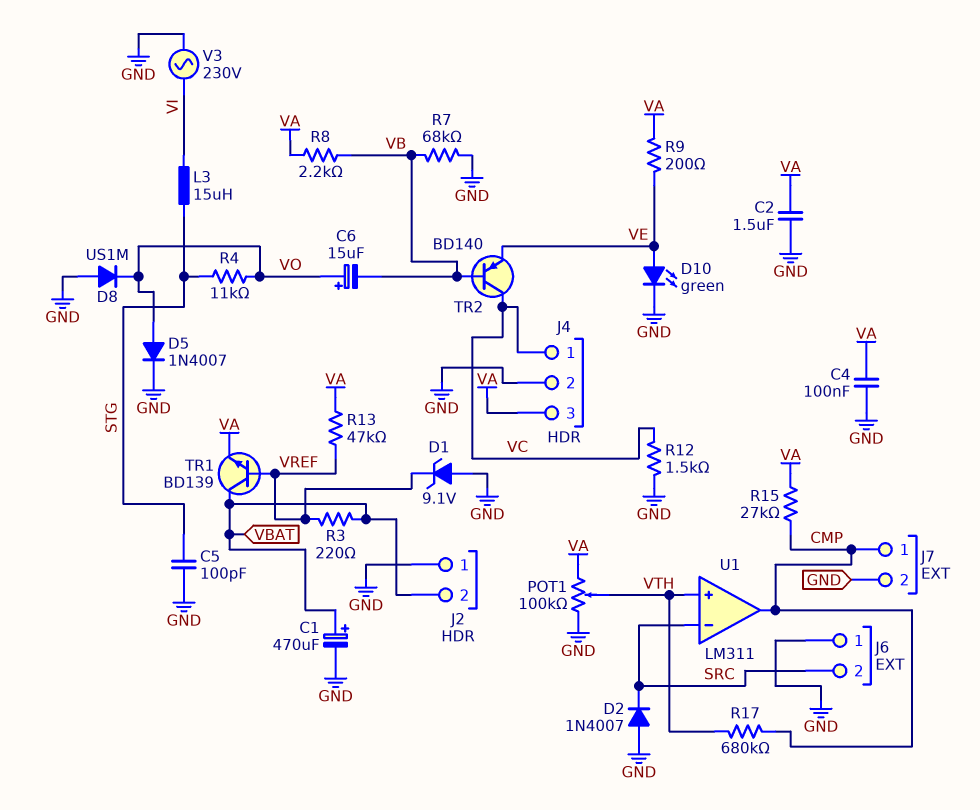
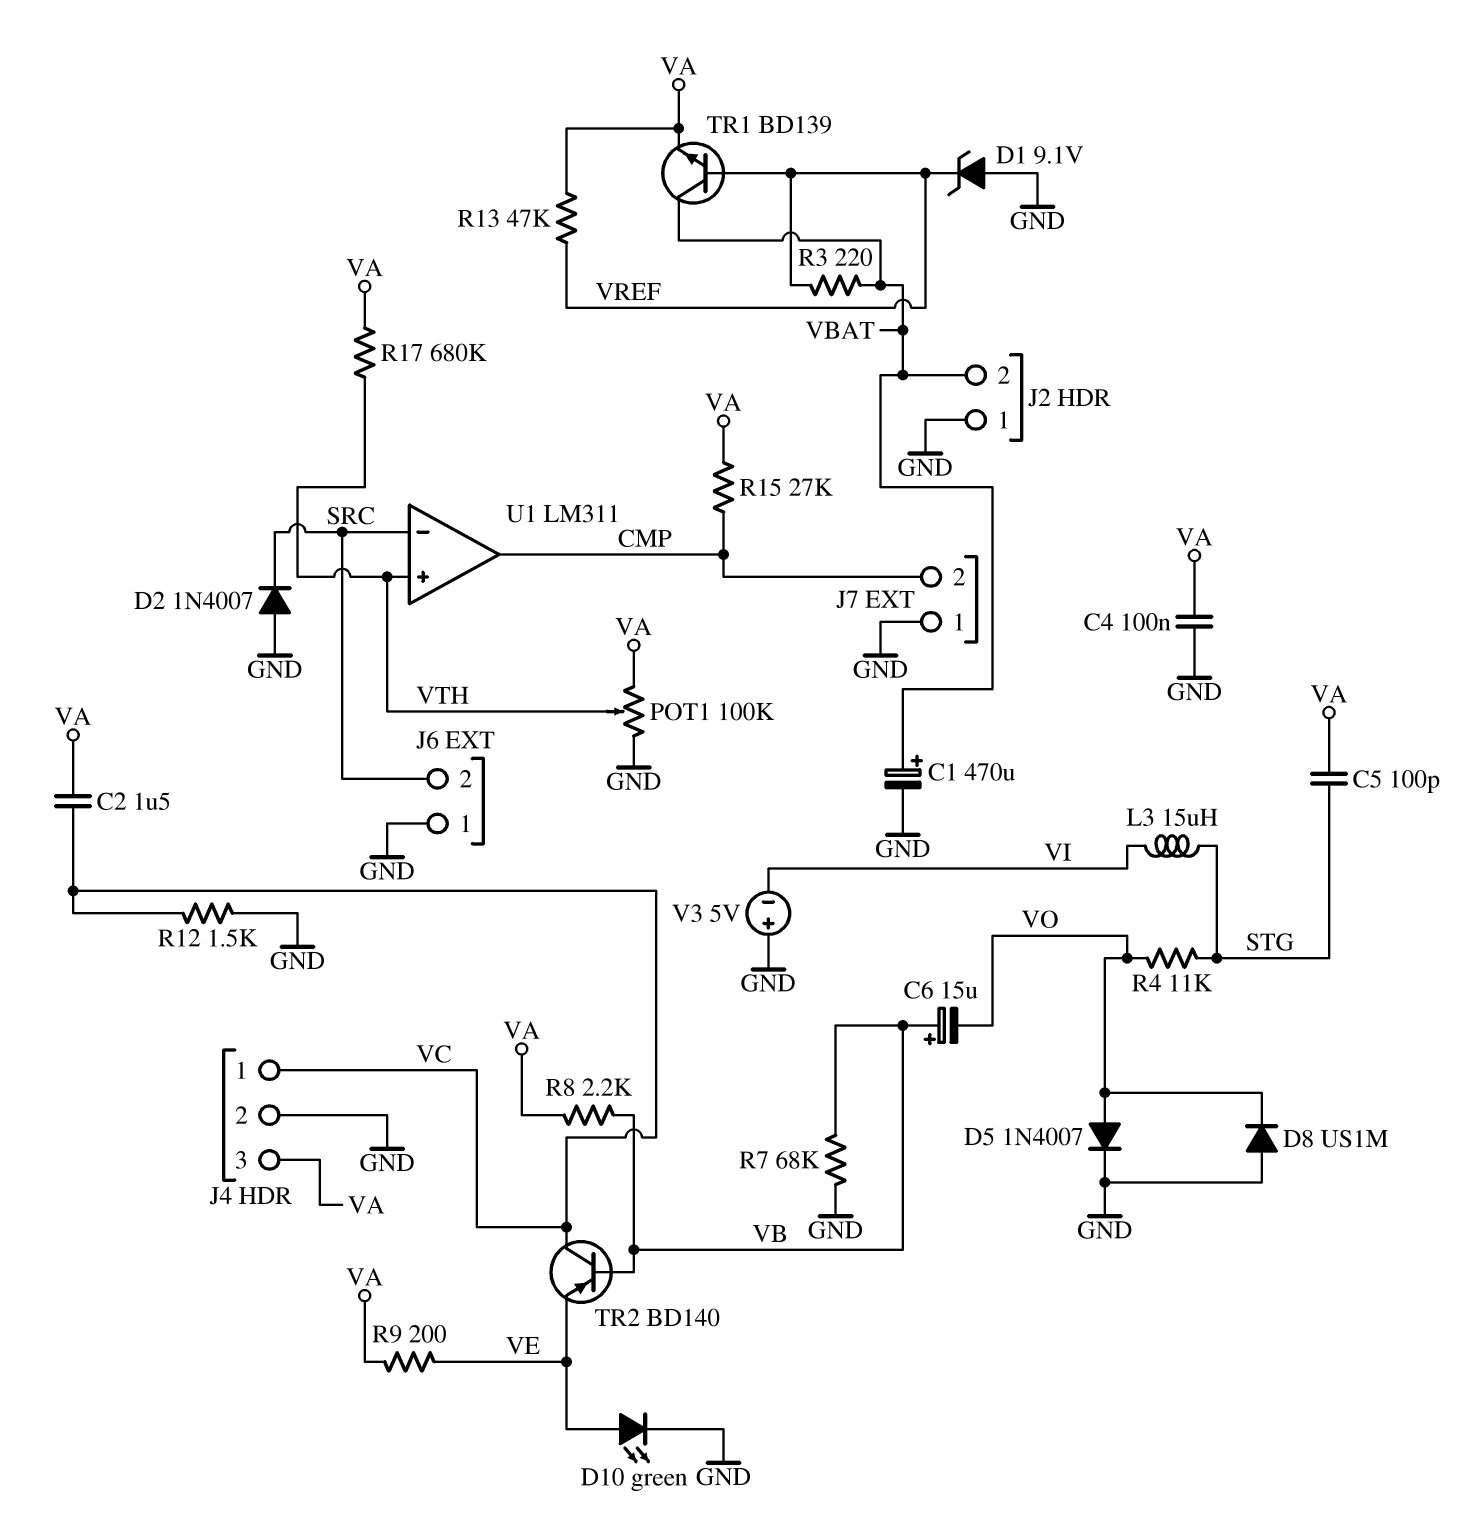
C2: 1.5uF (GND, VA) -> 1.5uF (VA, VC)
C5: 100pF (GND, STG) -> 100pF (STG, VA)
C6: 15uF (plus VO, minus VB) -> 15uF (plus VB, minus VO)
J7 pin 1: CMP -> GND
J7 pin 2: GND -> CMP
R17: 680k (CMP, VTH) -> 680k (VA, VTH)
V3: AC 230V (GND, VI) -> 5V (plus GND, minus VI)

